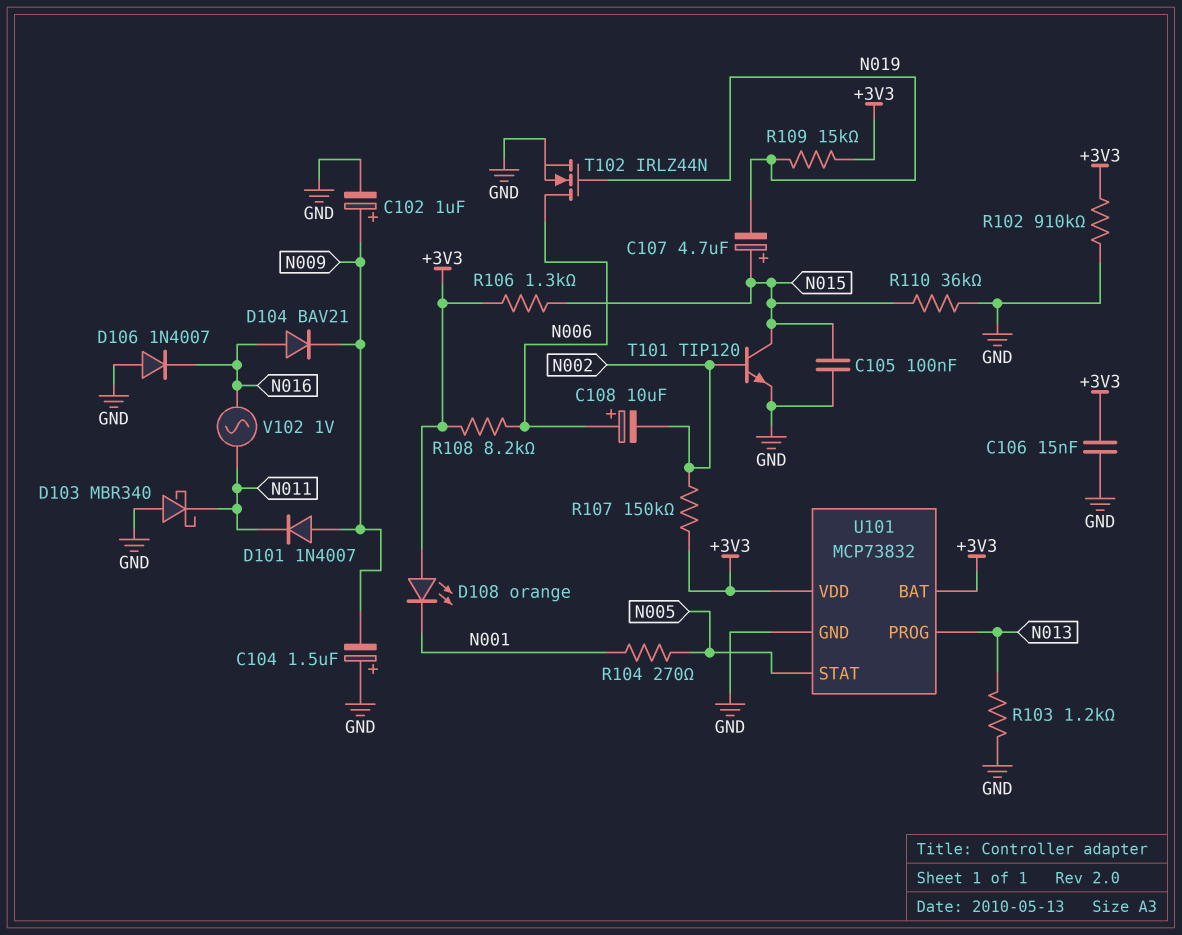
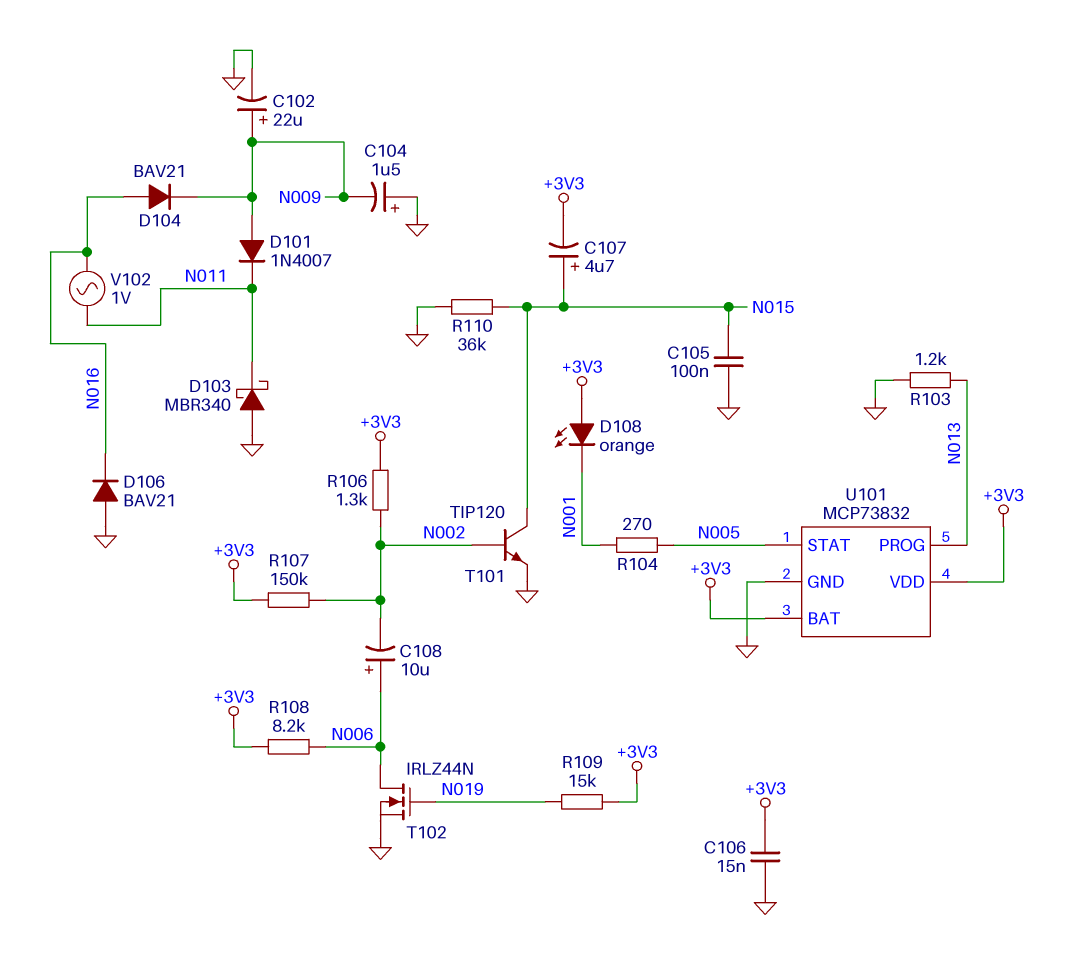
C102: 1uF (plus N009, minus GND) -> 22uF (plus N009, minus GND)
C107: 4.7uF (plus N015, minus N019) -> 4.7uF (plus N015, minus +3V3)
D106: diode 1N4007 (A GND, K N016) -> diode BAV21 (A GND, K N016)
R102: 910k (+3V3, GND) -> none
R106: 1.3k (+3V3, N015) -> 1.3k (+3V3, N002)

